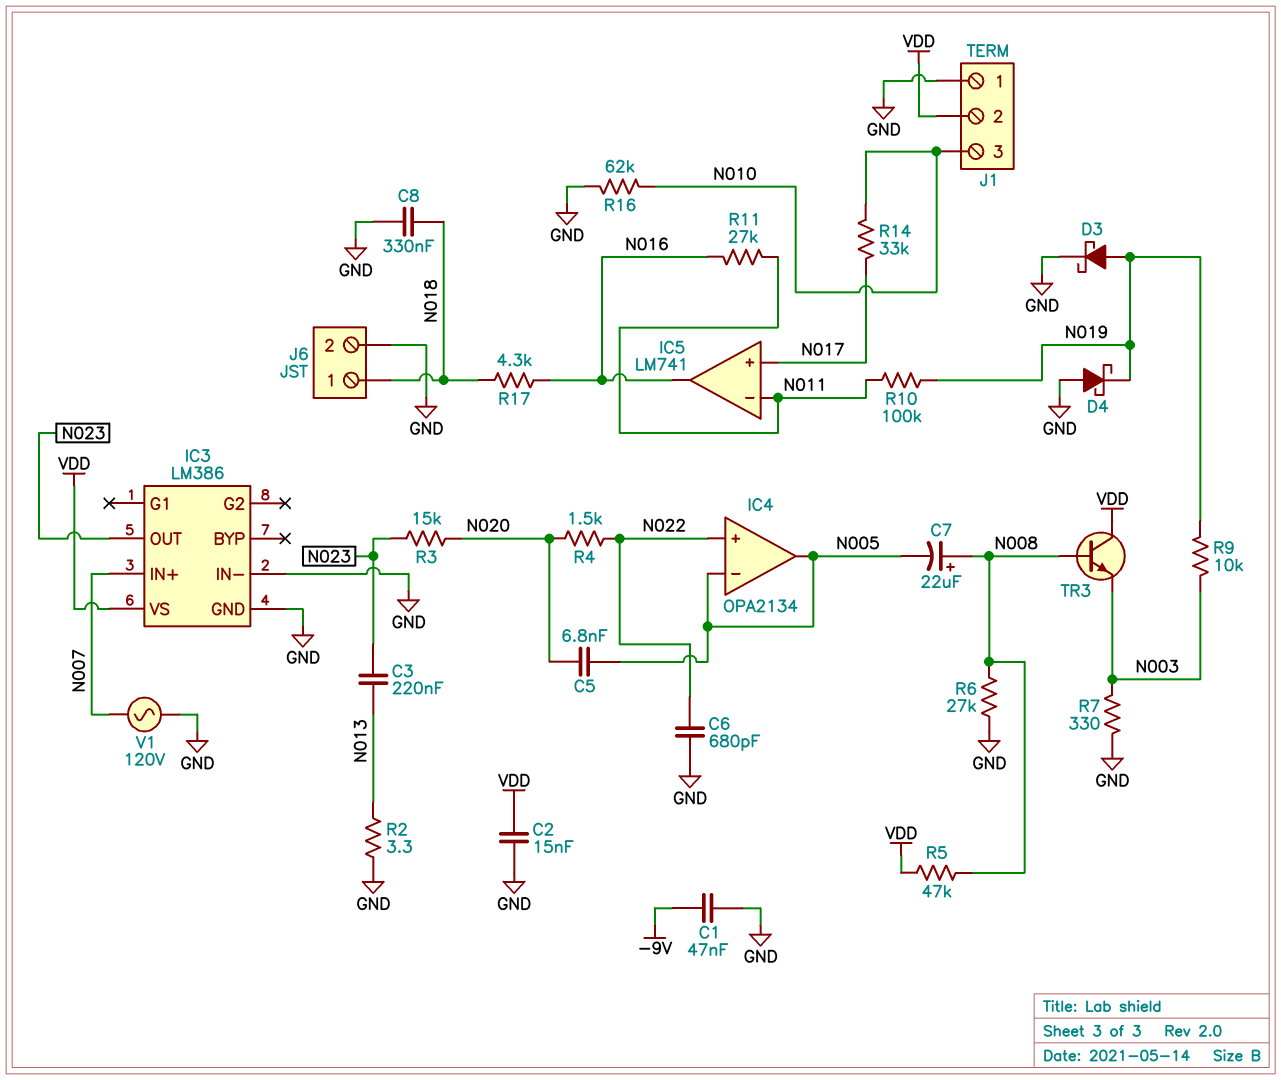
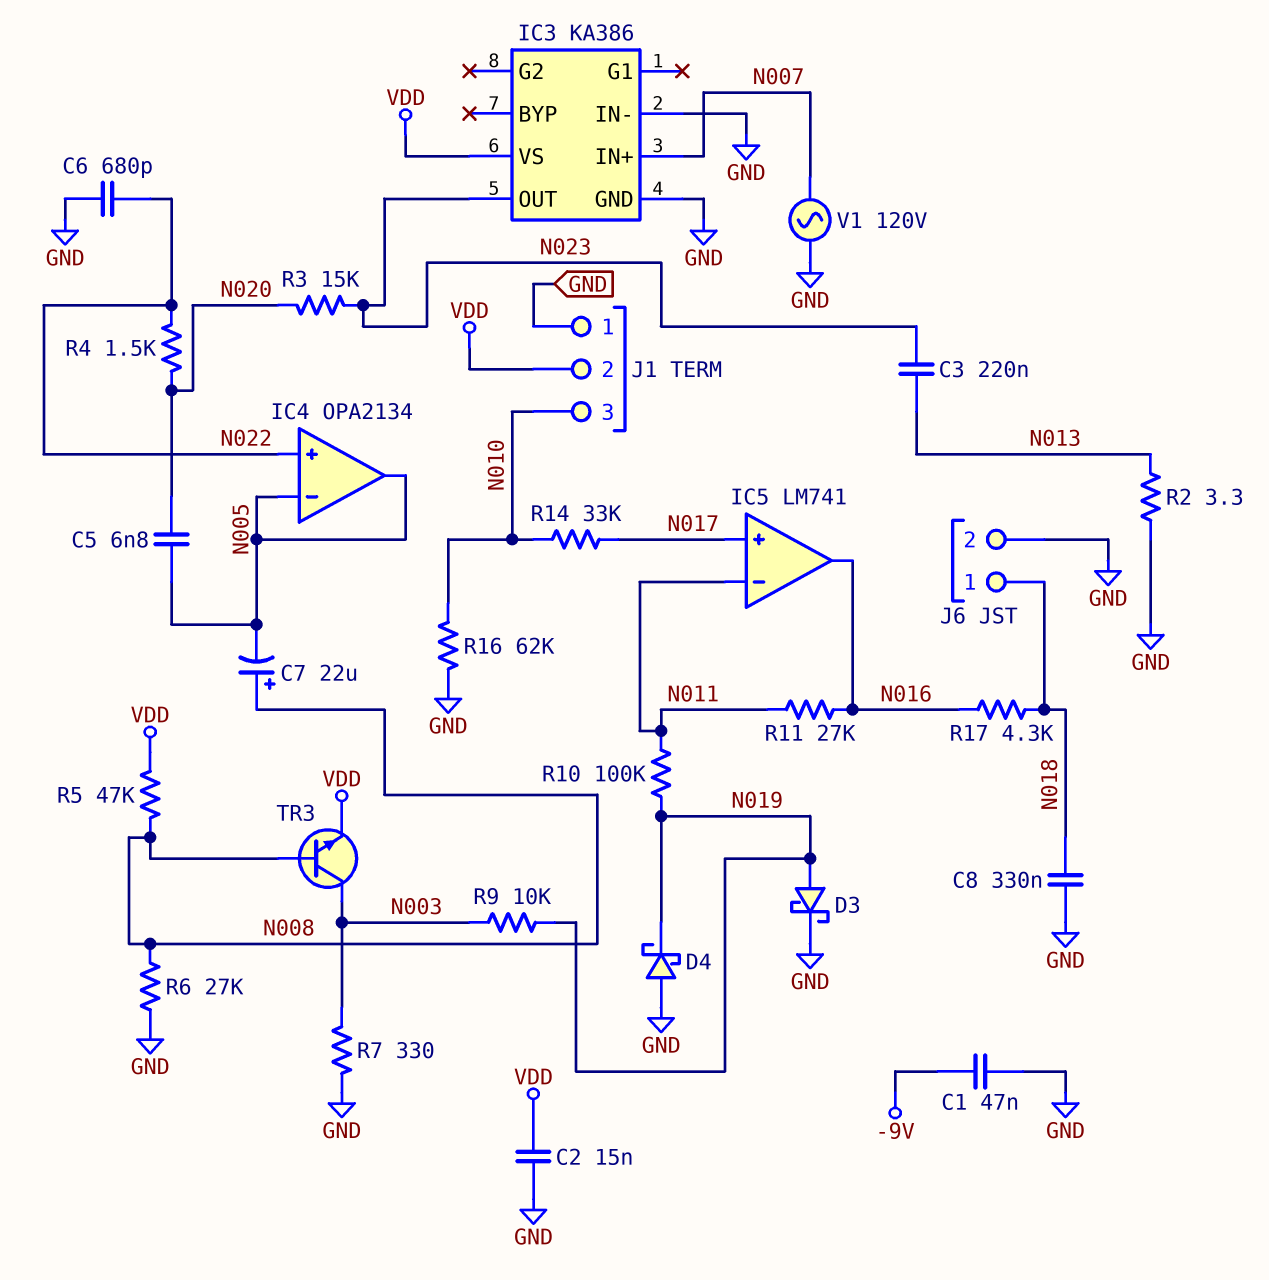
IC3: LM386 -> KA386
TR3: NPN (B N008, C VDD, E N003) -> NPN (B N008, C N003, E VDD)

